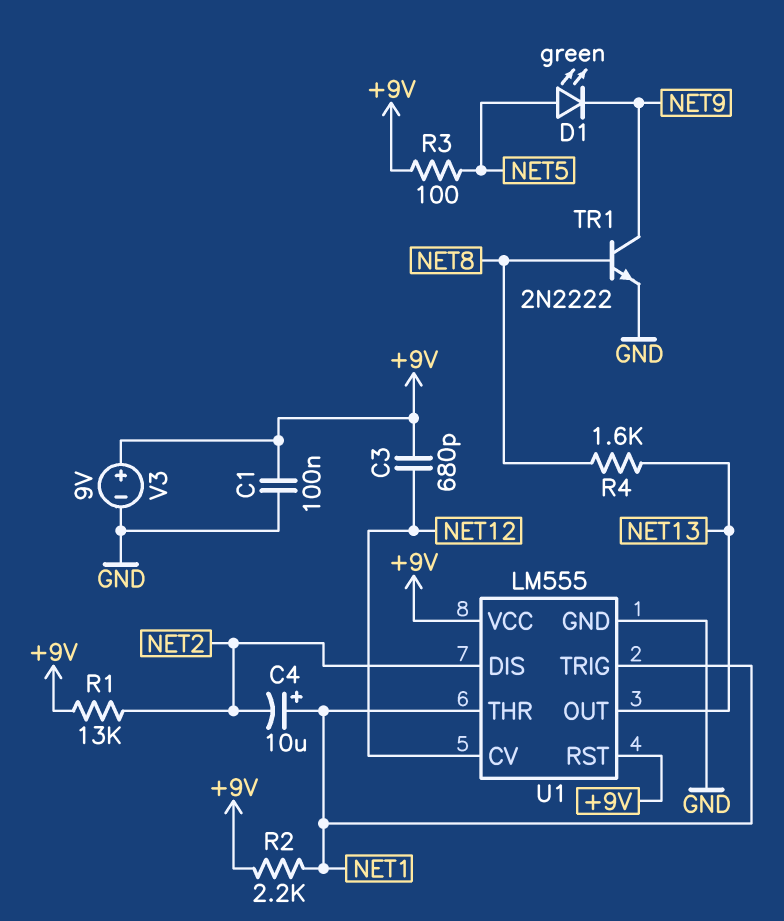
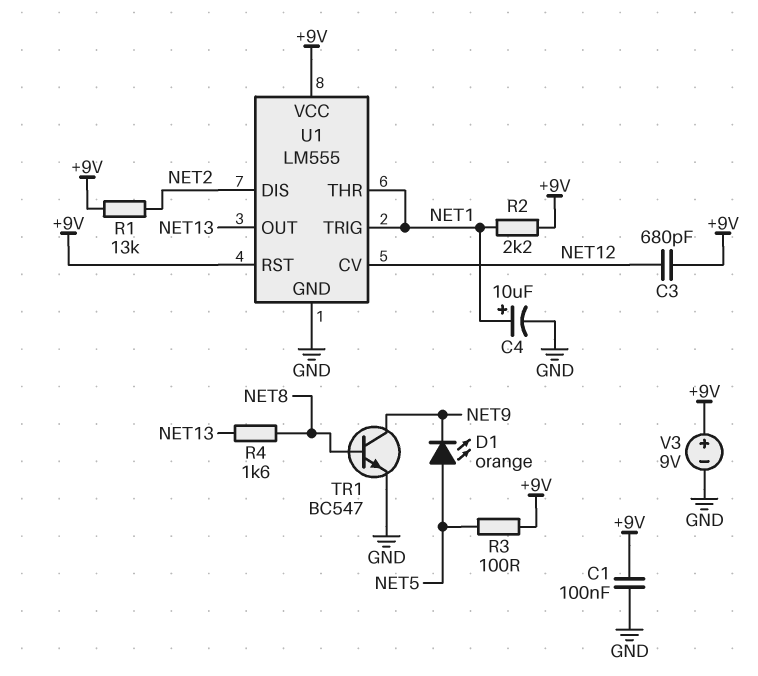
C4: 10uF (plus NET1, minus NET2) -> 10uF (plus NET1, minus GND)
D1: LED green (A NET5, K NET9) -> LED orange (A NET5, K NET9)
TR1: NPN 2N2222 (B NET8, C NET9, E GND) -> NPN BC547 (B NET8, C NET9, E GND)

